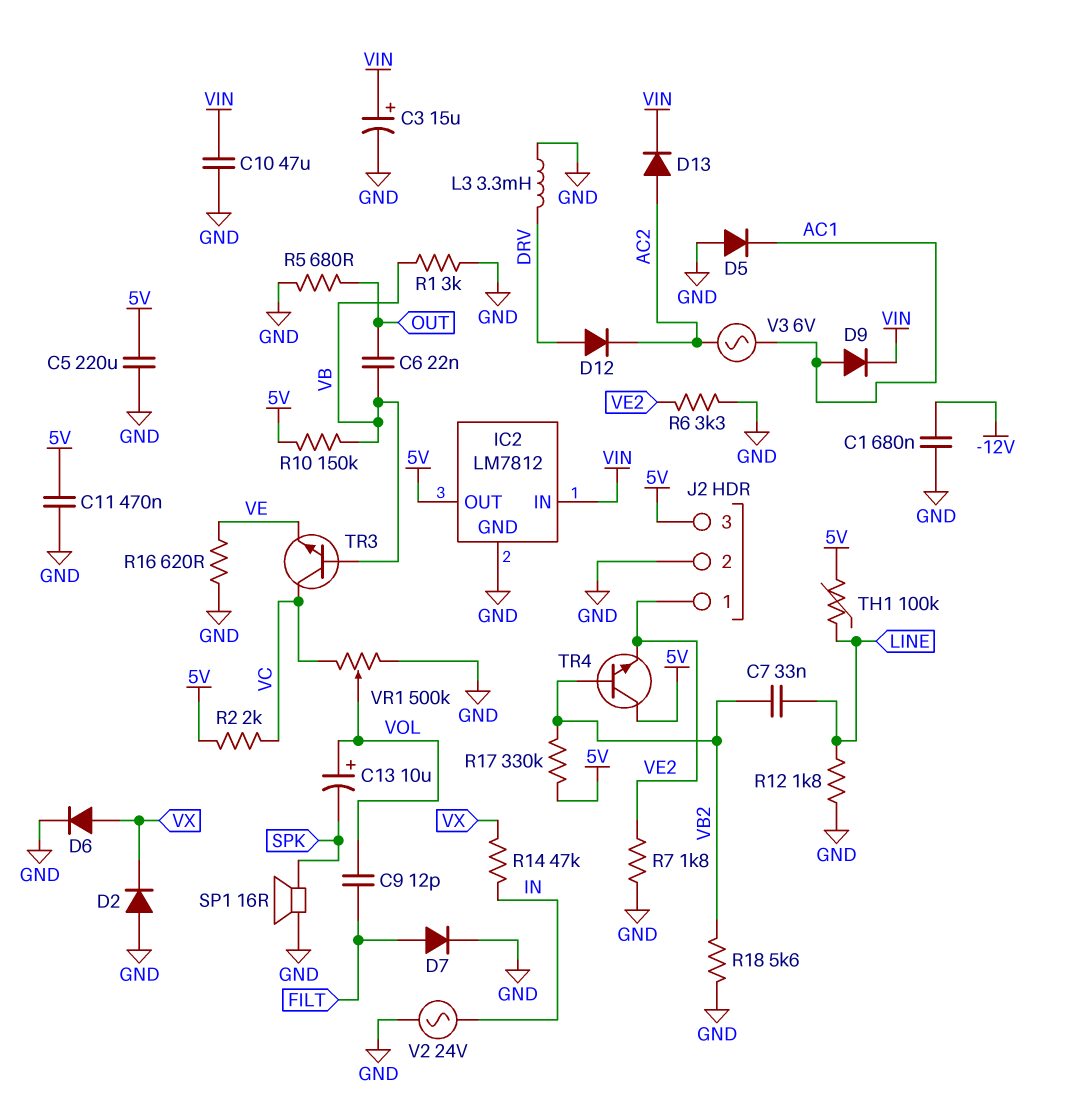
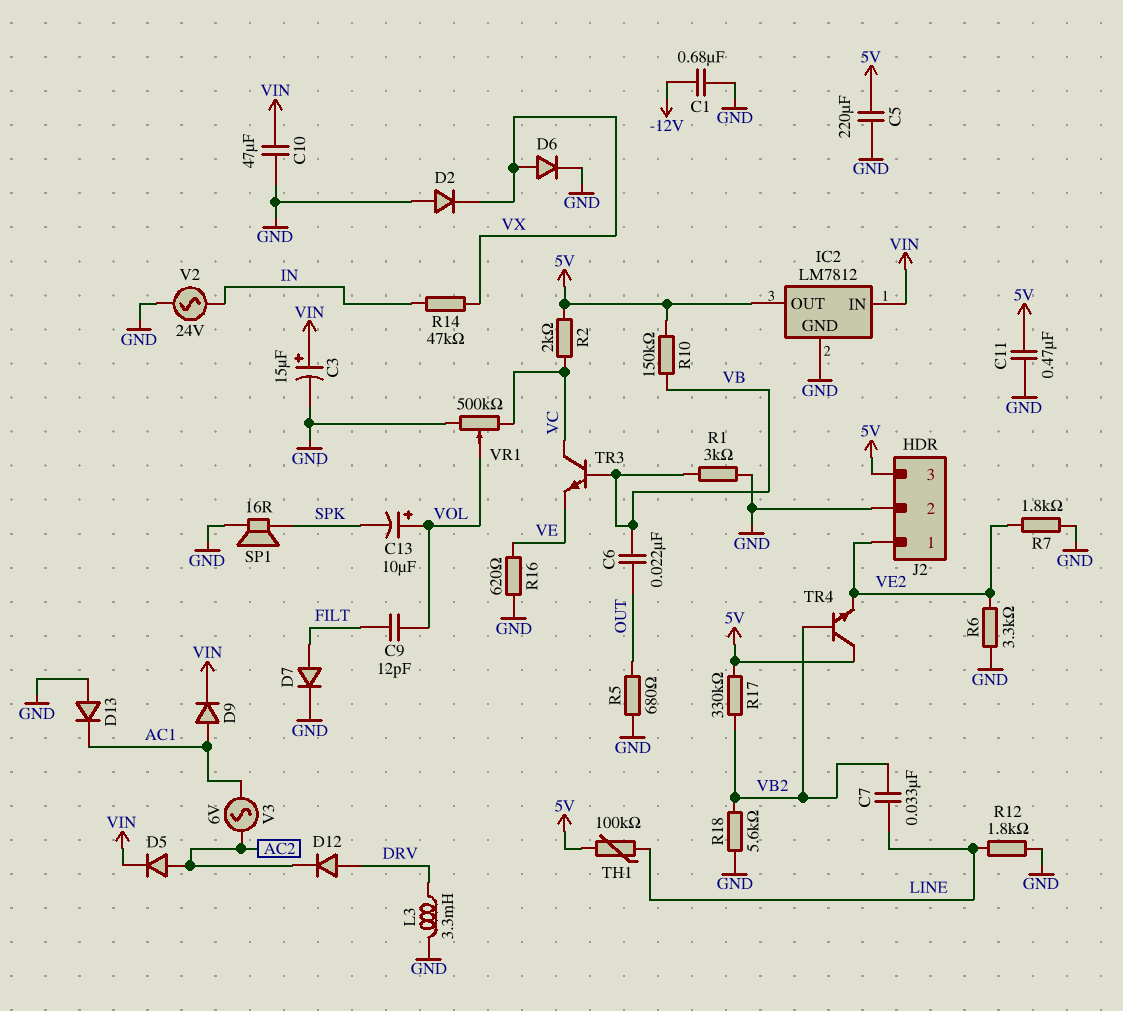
D5: diode (A GND, K AC1) -> diode (A AC2, K VIN)
D13: diode (A AC2, K VIN) -> diode (A GND, K AC1)

